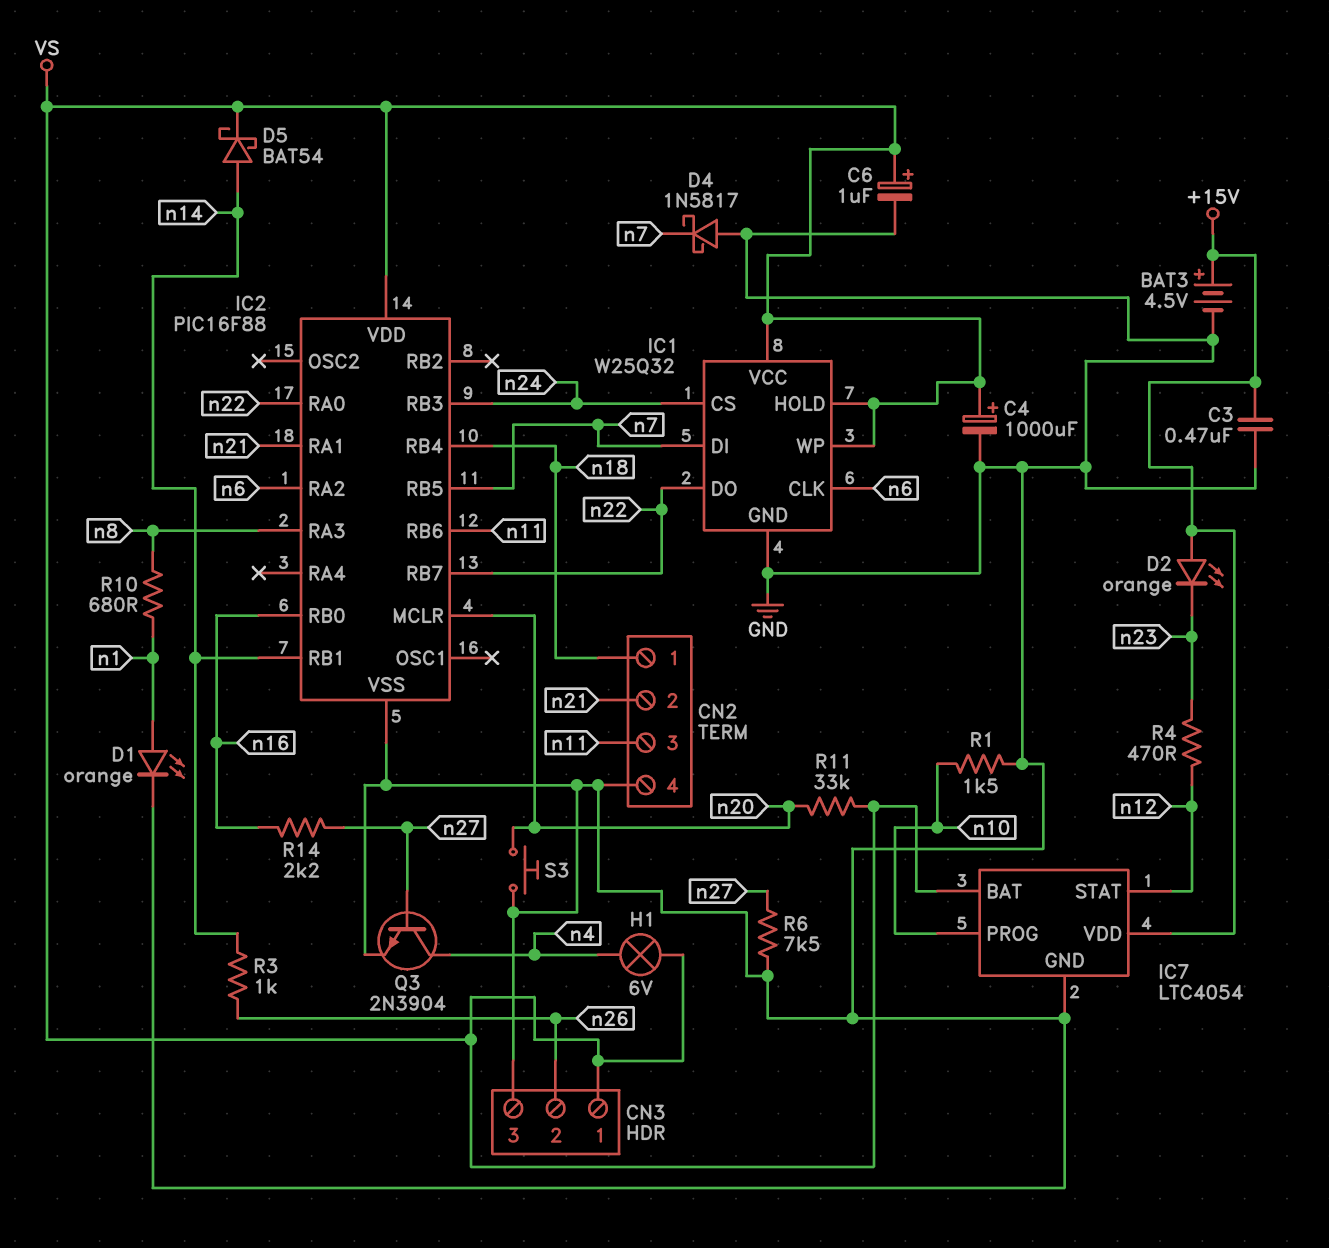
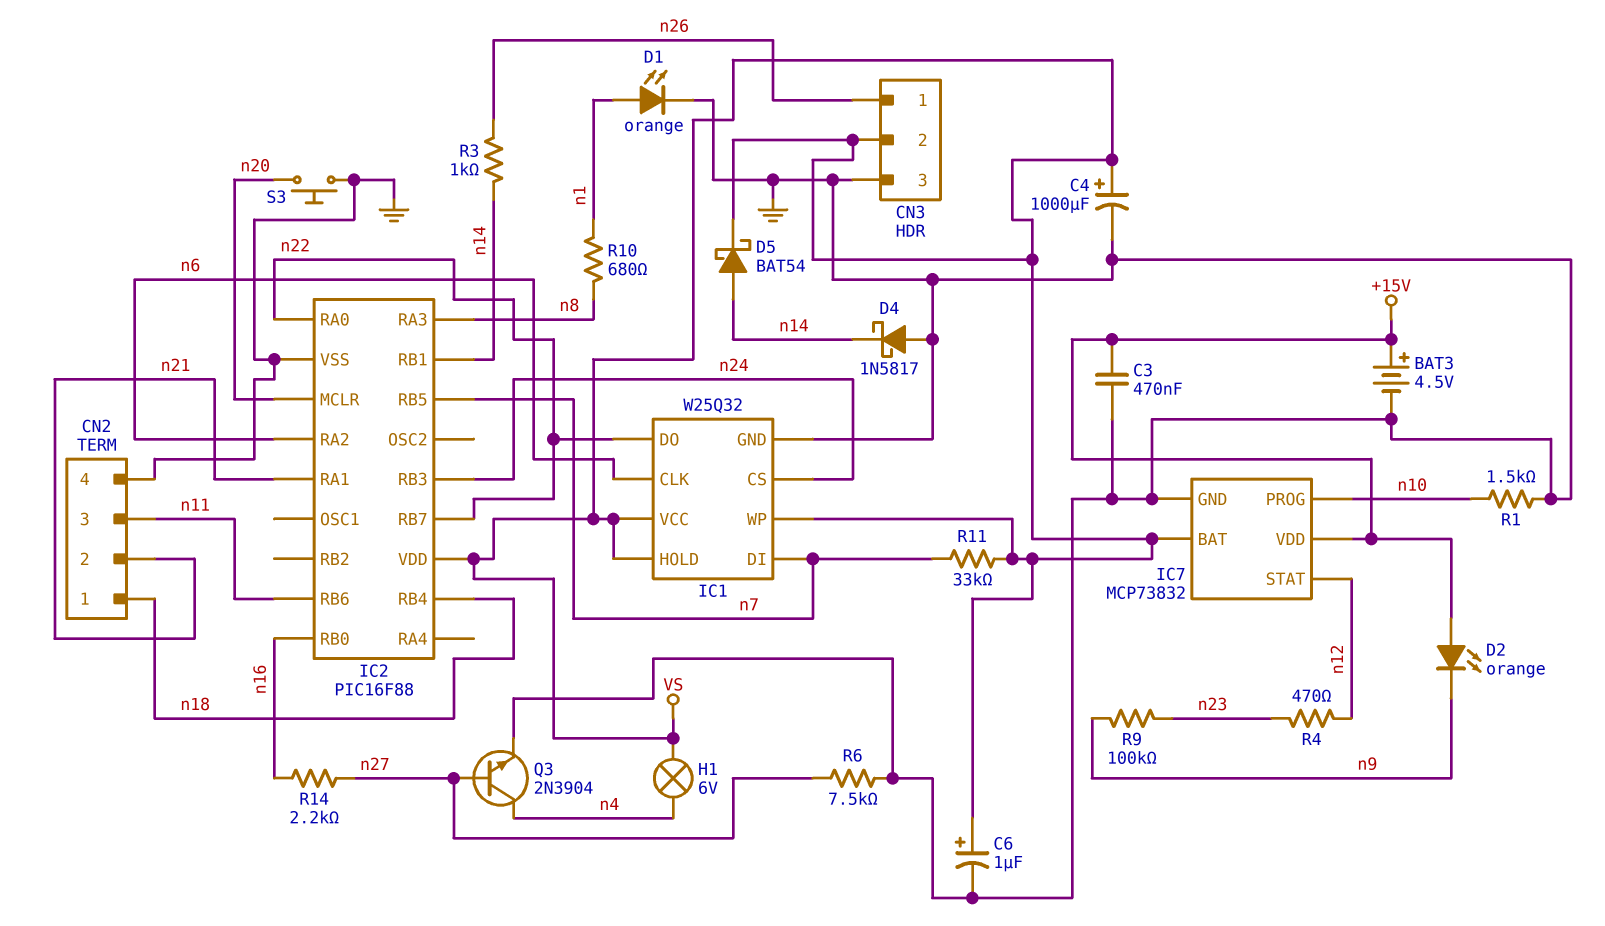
CN3 pin 1: VS -> n26
CN3 pin 2: n26 -> VS
D2: LED orange (A +15V, K n23) -> LED orange (A +15V, K n9)
D4: schottky 1N5817 (A GND, K n7) -> schottky 1N5817 (A GND, K n14)
IC7: LTC4054 -> MCP73832
R9: none -> 100k (n9, n23)
R11: 33k (VS, n20) -> 33k (VS, n7)

